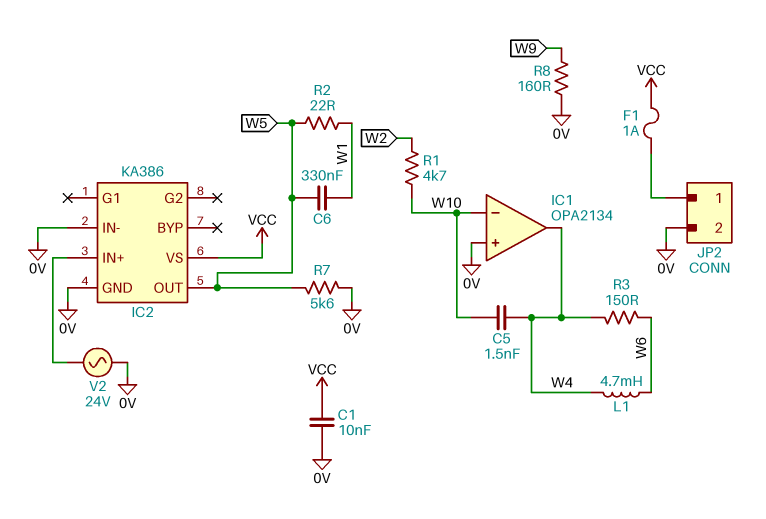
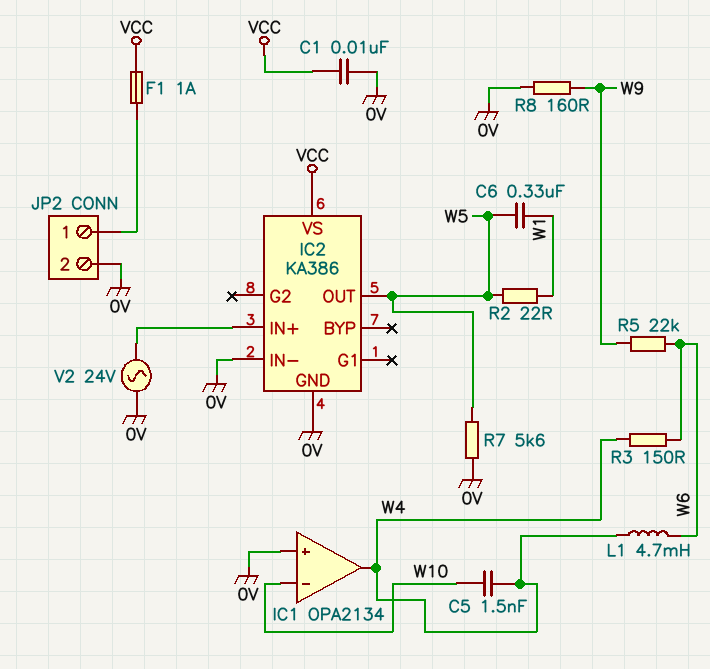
R1: 4.7k (W2, W10) -> none
R5: none -> 22k (W6, W9)

